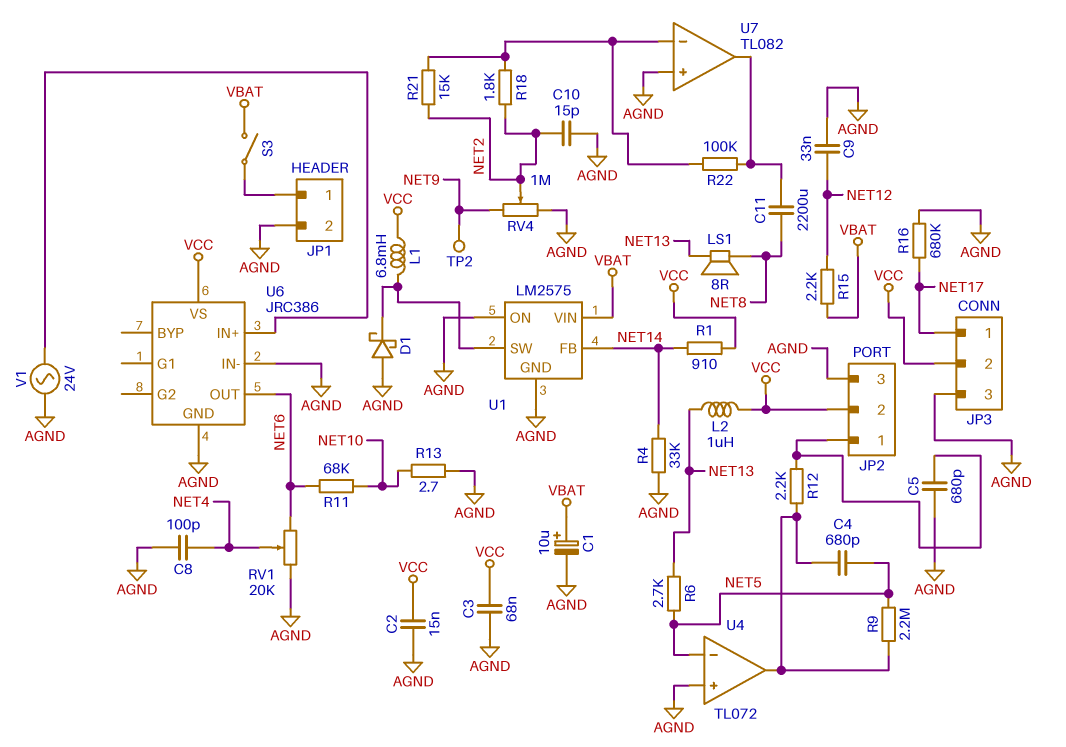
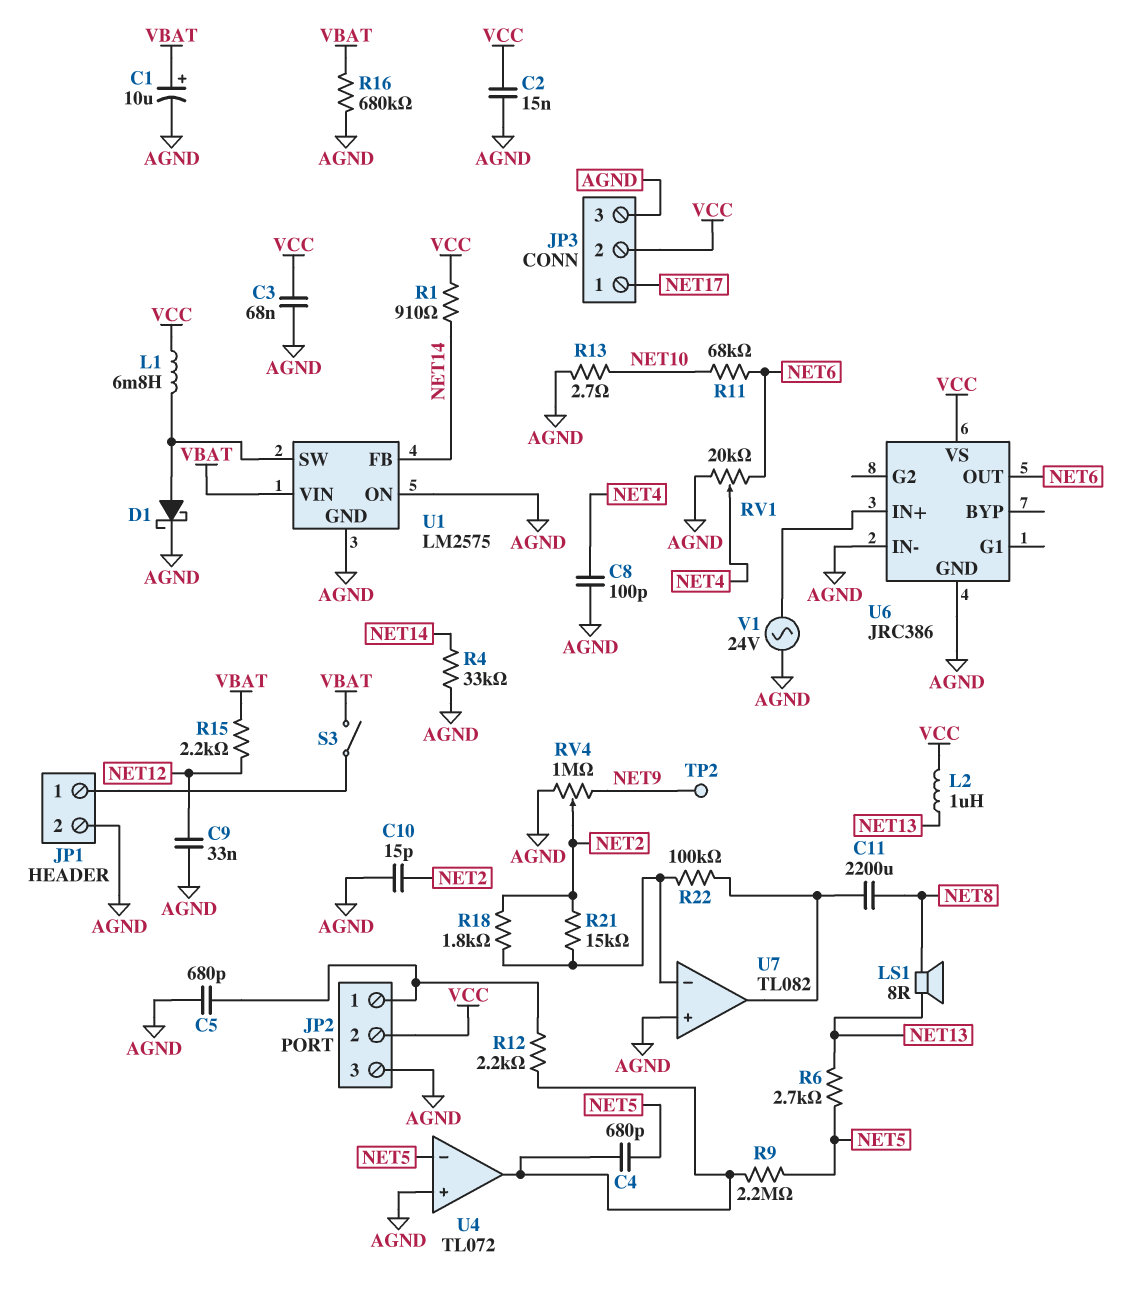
D1: schottky (A AGND, K U1/SW) -> schottky (A U1/SW, K AGND)
R16: 680k (AGND, NET17) -> 680k (AGND, VBAT)

